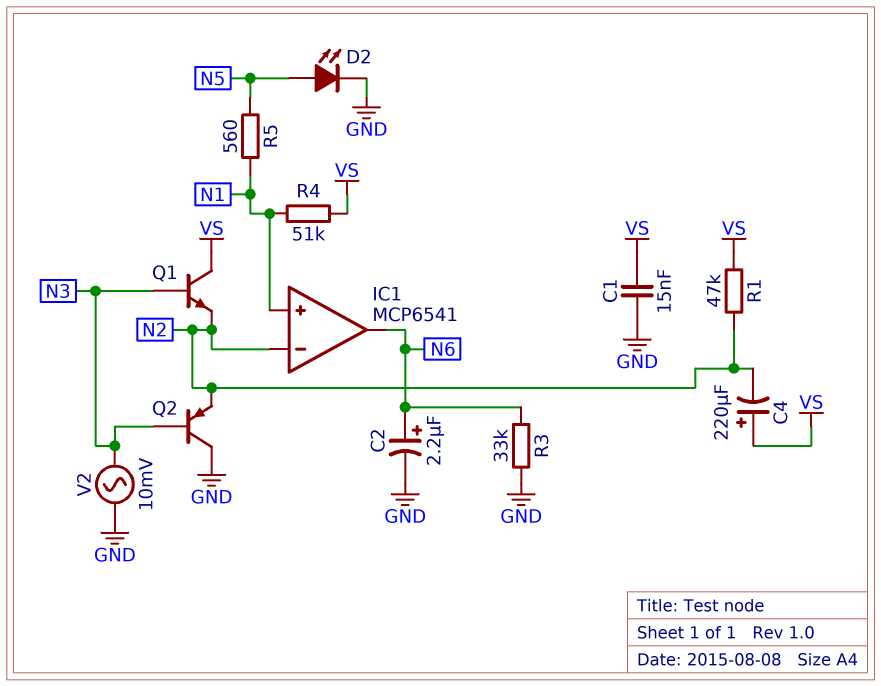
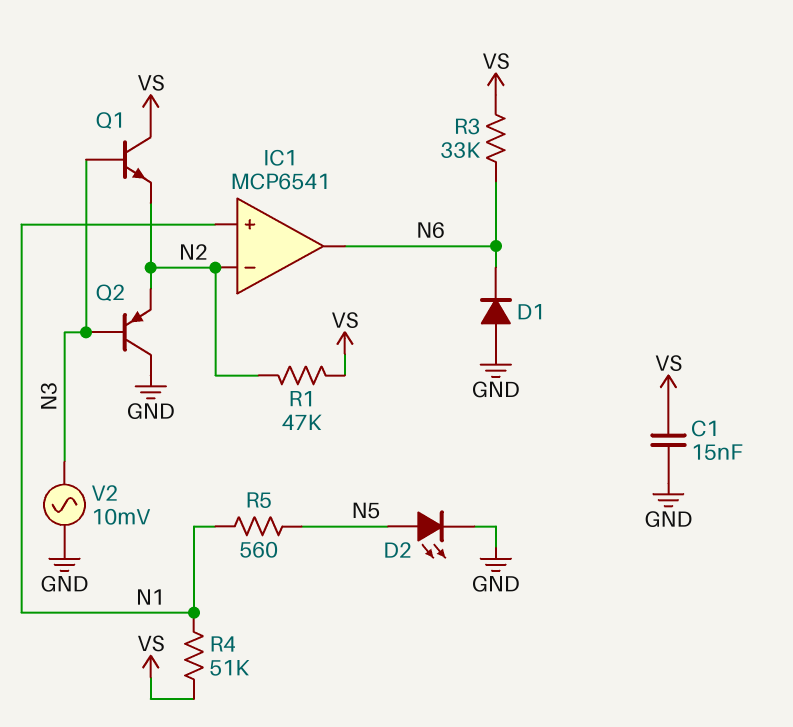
C2: 2.2uF (plus N6, minus GND) -> none
C4: 220uF (plus VS, minus N2) -> none
D1: none -> diode (A GND, K N6)
R3: 33k (GND, N6) -> 33k (N6, VS)

